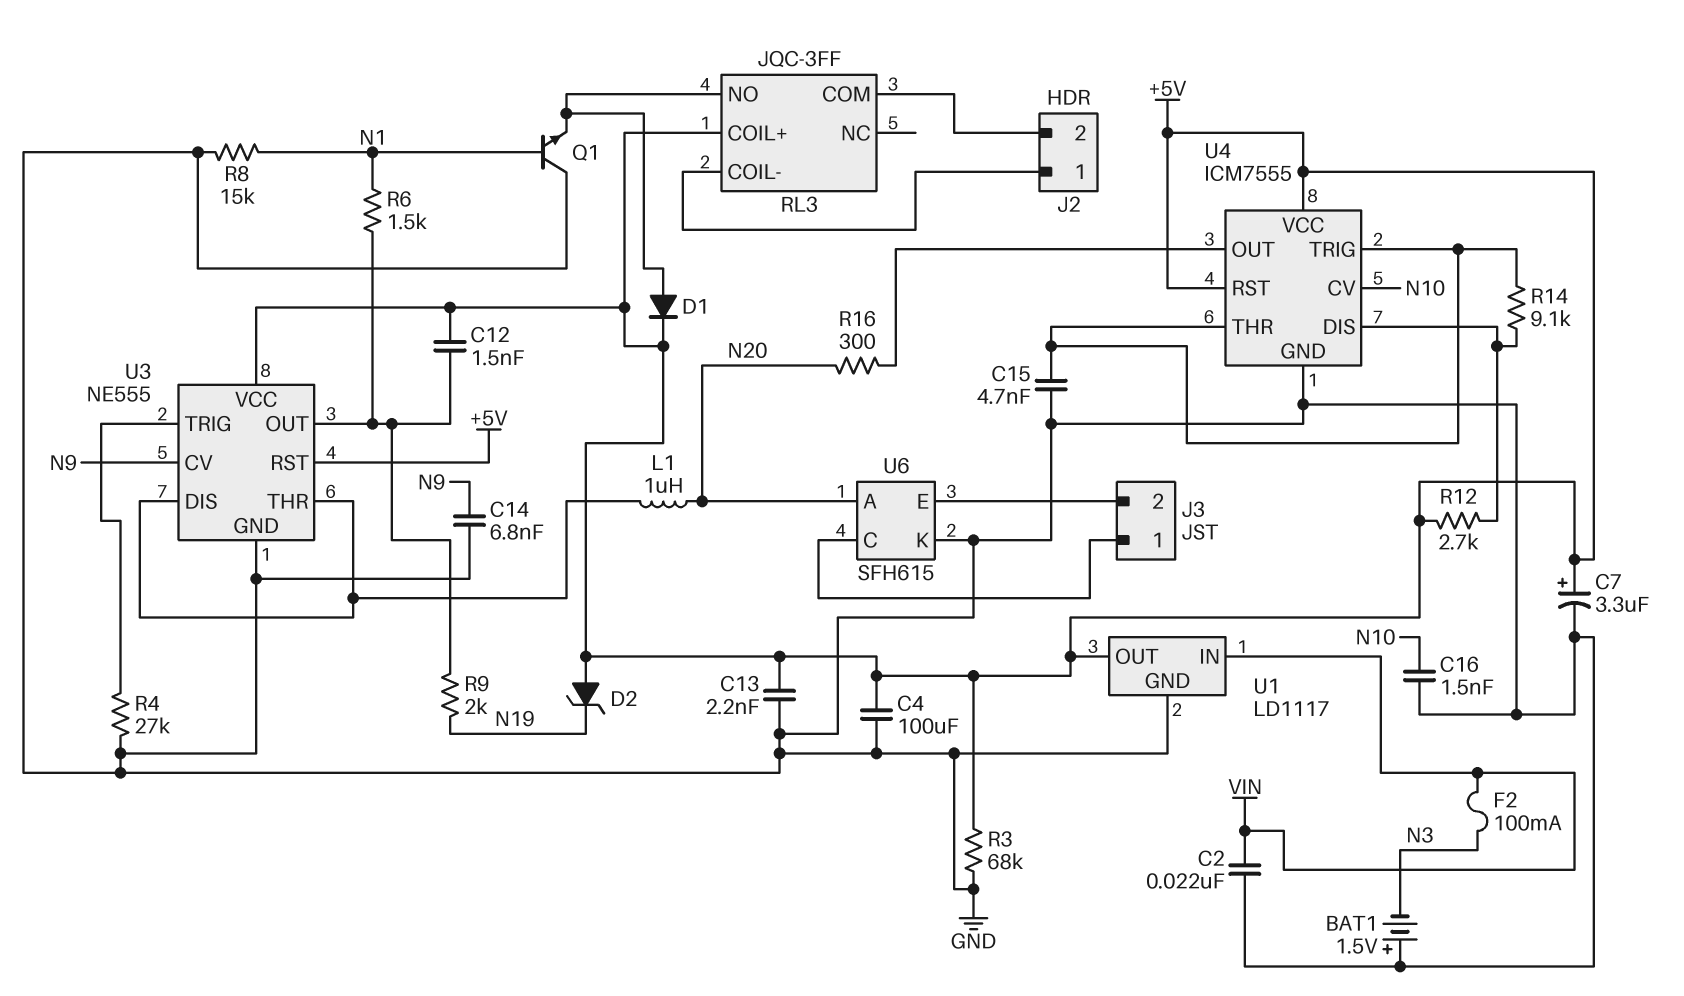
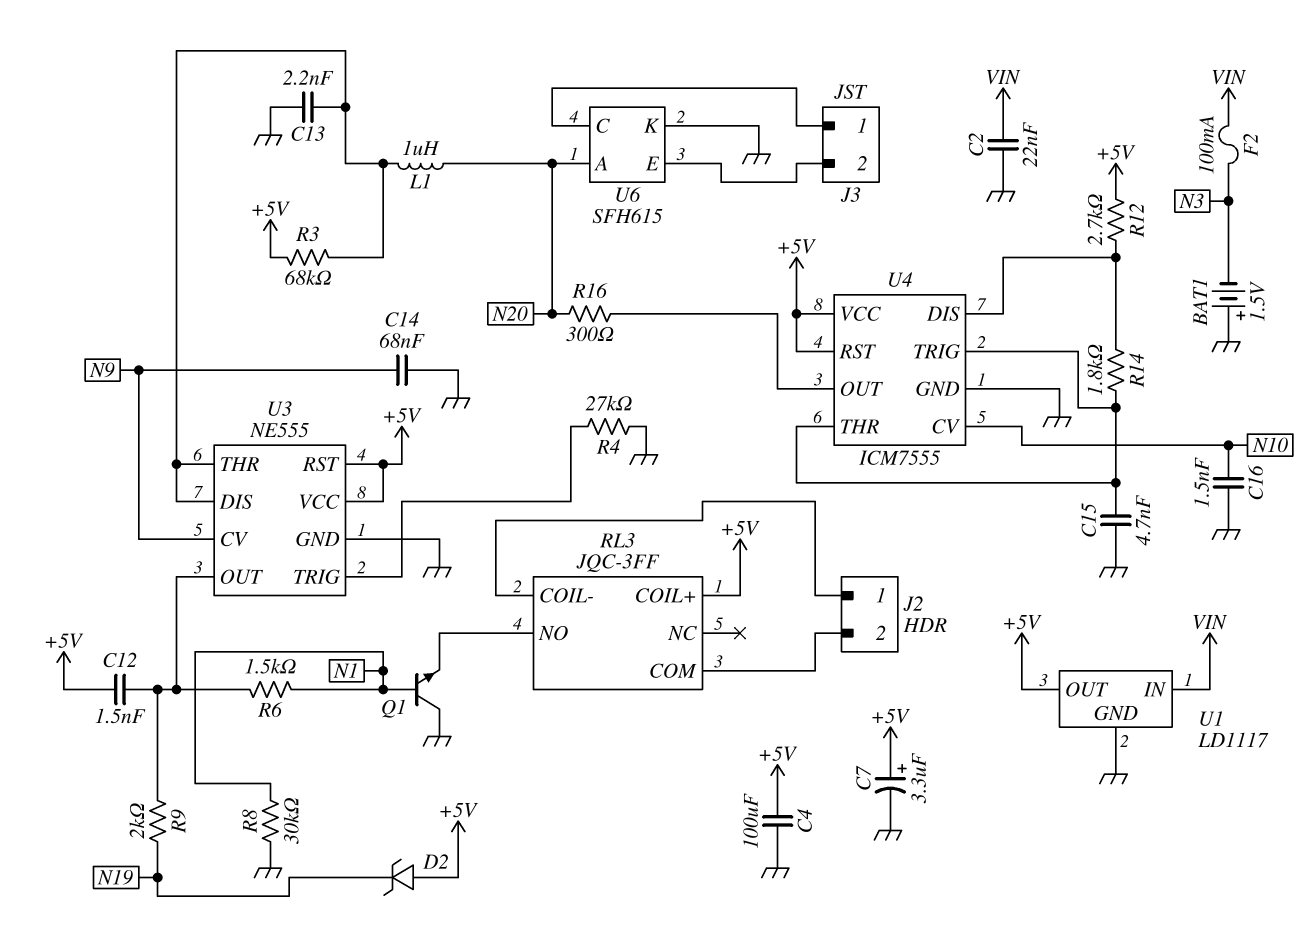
C13: 2.2nF (+5V, GND) -> 2.2nF (GND, U3/DIS)
C14: 6.8nF (GND, N9) -> 68nF (GND, N9)
D1: diode (A RL3/NO, K +5V) -> none
R3: 68k (+5V, GND) -> 68k (+5V, U3/DIS)
R8: 15k (GND, N1) -> 30k (GND, N1)
R14: 9.1k (U4/DIS, U4/THR) -> 1.8k (U4/DIS, U4/THR)

